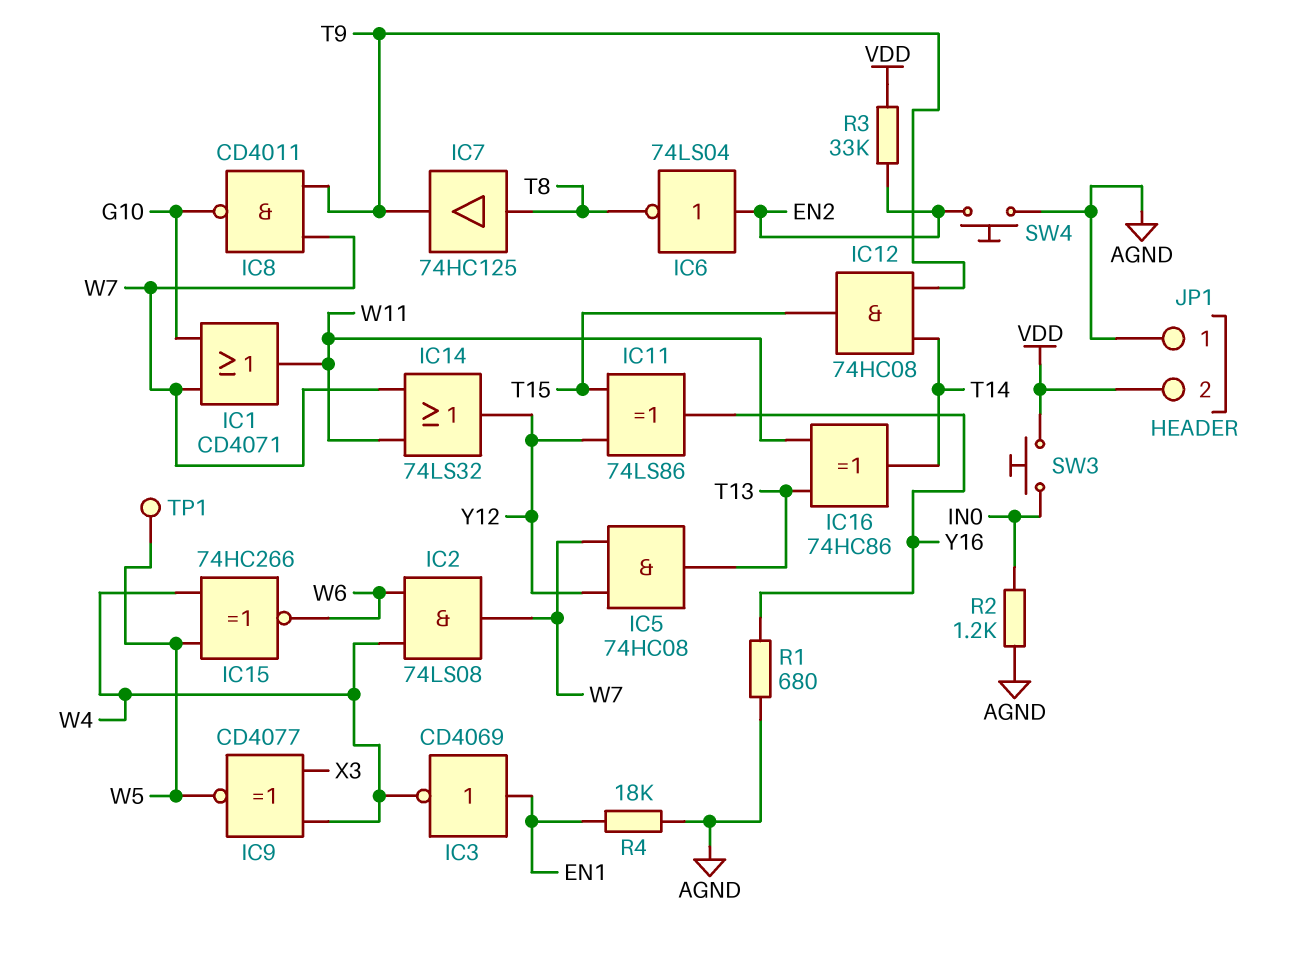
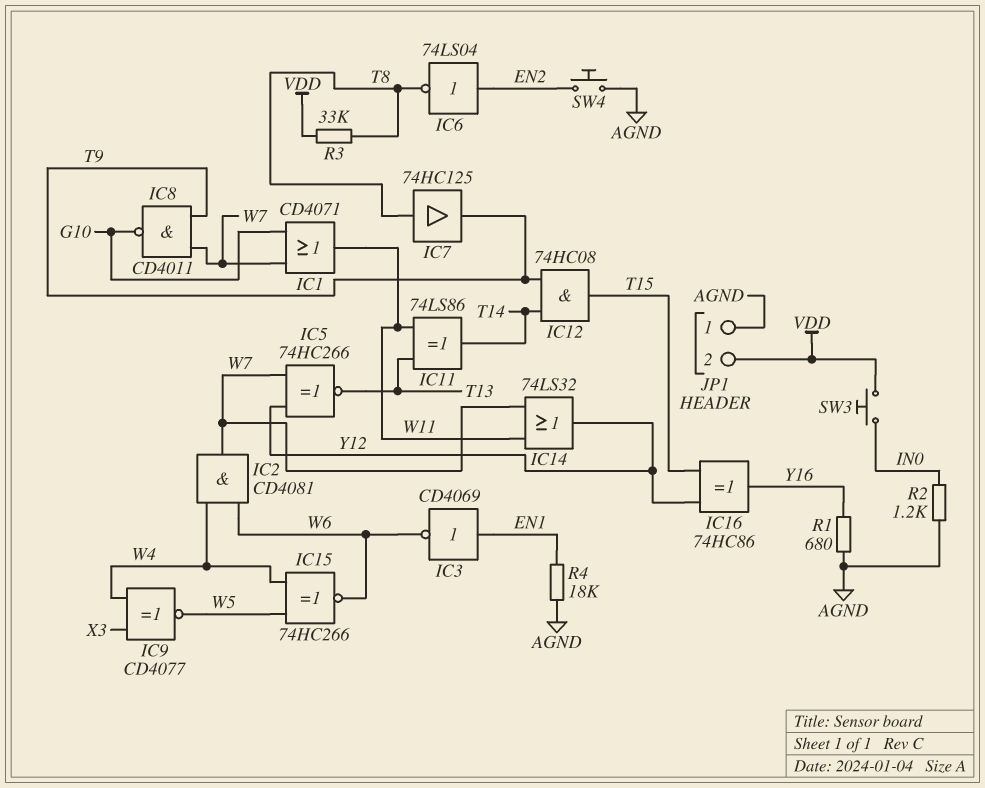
IC2: AND 74LS08 (in W4, in W6, out W7) -> AND CD4081 (in W4, in W6, out W7)
IC3: NOT CD4069 (in EN1, out W4) -> NOT CD4069 (in EN1, out W6)
IC5: AND 74HC08 (in W7, in Y12, out T13) -> XNOR 74HC266 (in W7, in Y12, out T13)
IC11: XOR 74LS86 (in T15, in Y12, out Y16) -> XOR 74LS86 (in T13, in W11, out T14)
IC16: XOR 74HC86 (in T13, in W11, out T14) -> XOR 74HC86 (in T15, in Y12, out Y16)
R3: 33k (EN2, VDD) -> 33k (T8, VDD)
TP1: test point (W5) -> none

